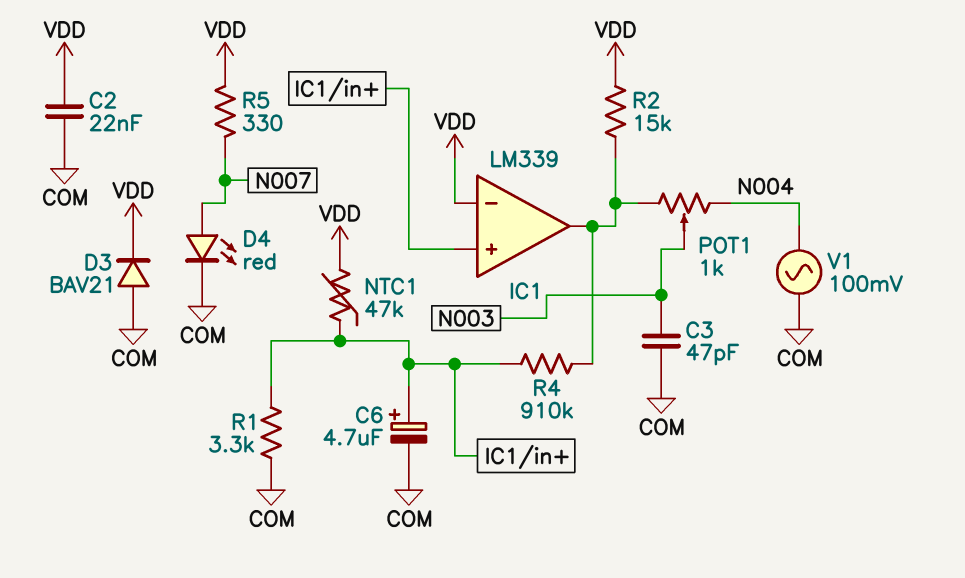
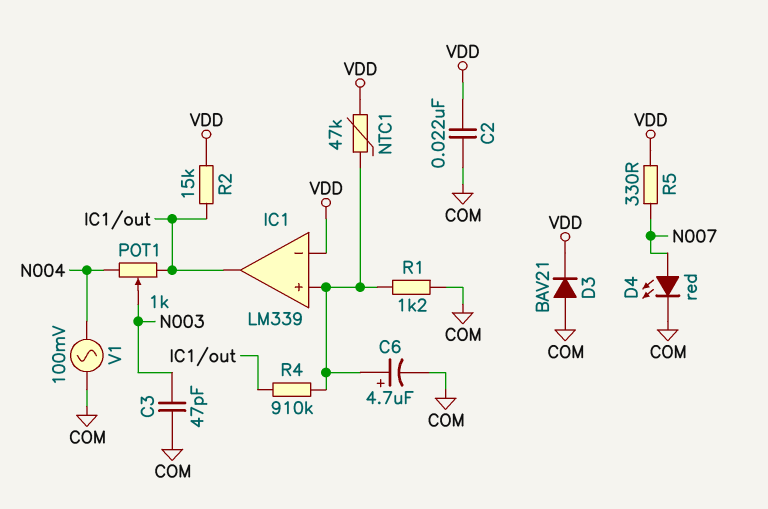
R1: 3.3k (COM, IC1/in+) -> 1.2k (COM, IC1/in+)

